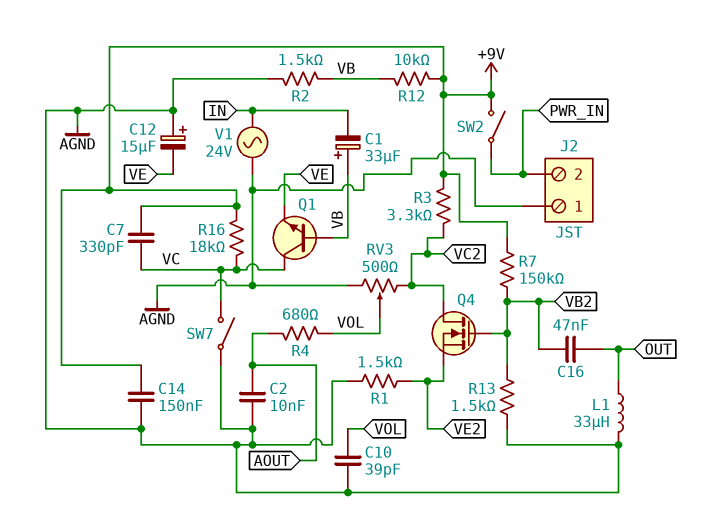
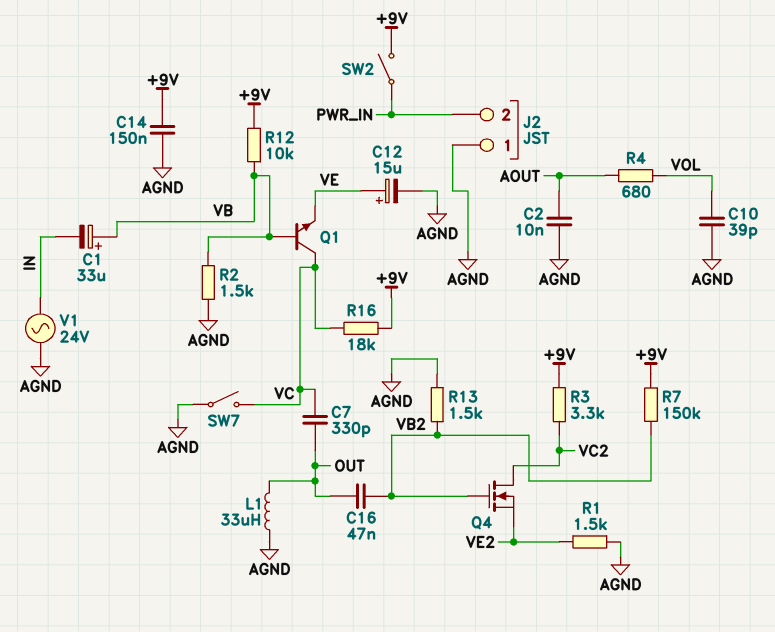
C7: 330pF (+9V, VC) -> 330pF (OUT, VC)
C12: 15uF (plus AGND, minus VE) -> 15uF (plus VE, minus AGND)
RV3: 500 (AGND, VC2, wiper VOL) -> none

